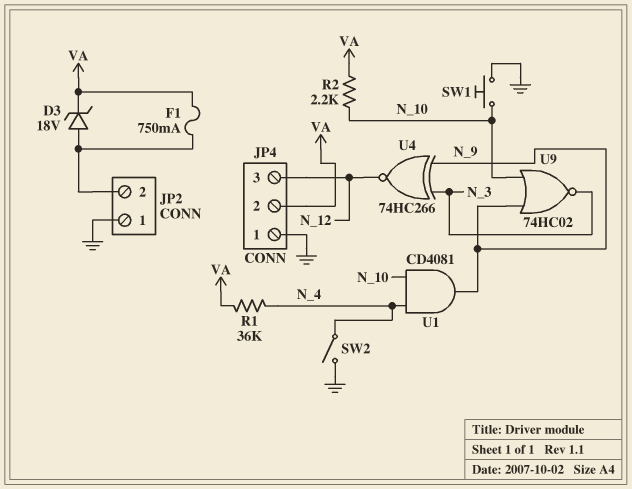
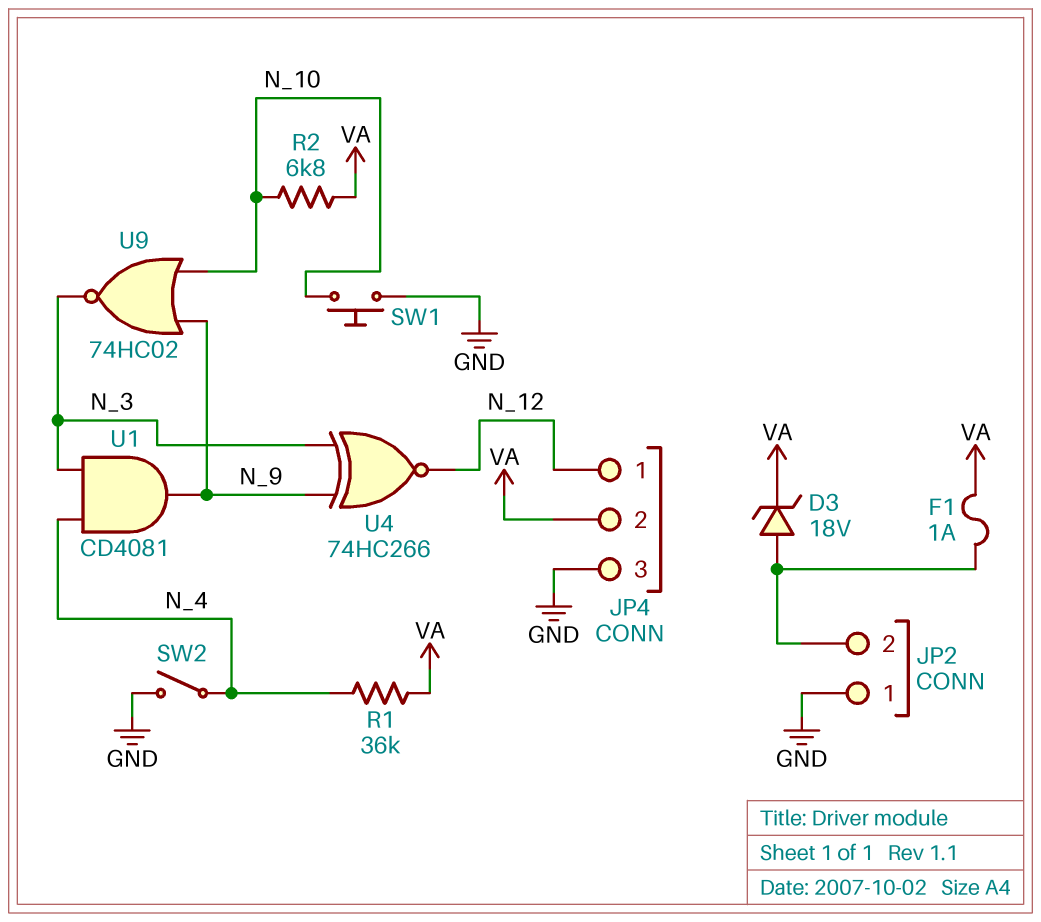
F1: 750mA (JP2/2, VA) -> 1A (JP2/2, VA)
JP4 pin 1: GND -> N_12
JP4 pin 3: N_12 -> GND
R2: 2.2k (N_10, VA) -> 6.8k (N_10, VA)
U1: AND CD4081 (in N_4, in N_10, out N_9) -> AND CD4081 (in N_3, in N_4, out N_9)

